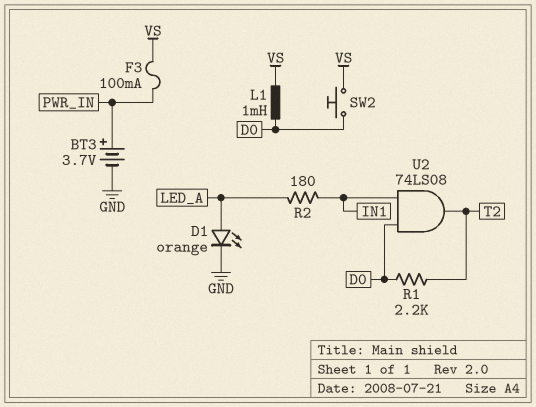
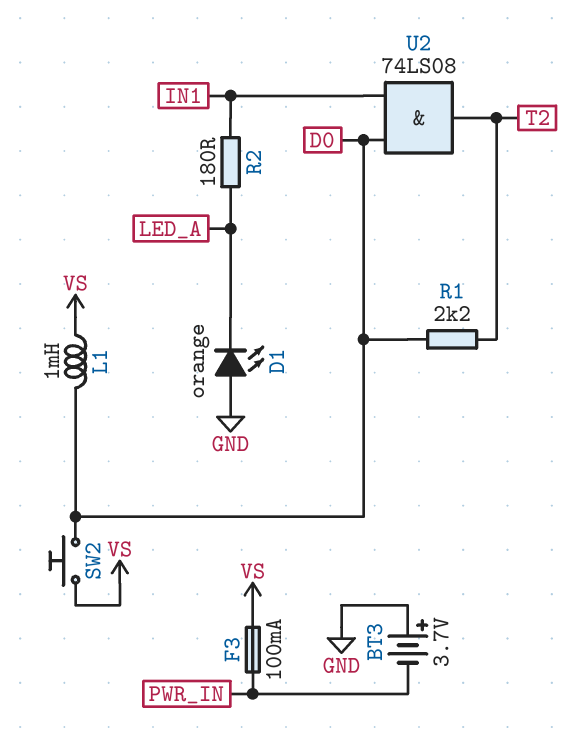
BT3: 3.7V (plus PWR_IN, minus GND) -> 3.7V (plus GND, minus PWR_IN)
D1: LED orange (A LED_A, K GND) -> LED orange (A GND, K LED_A)

